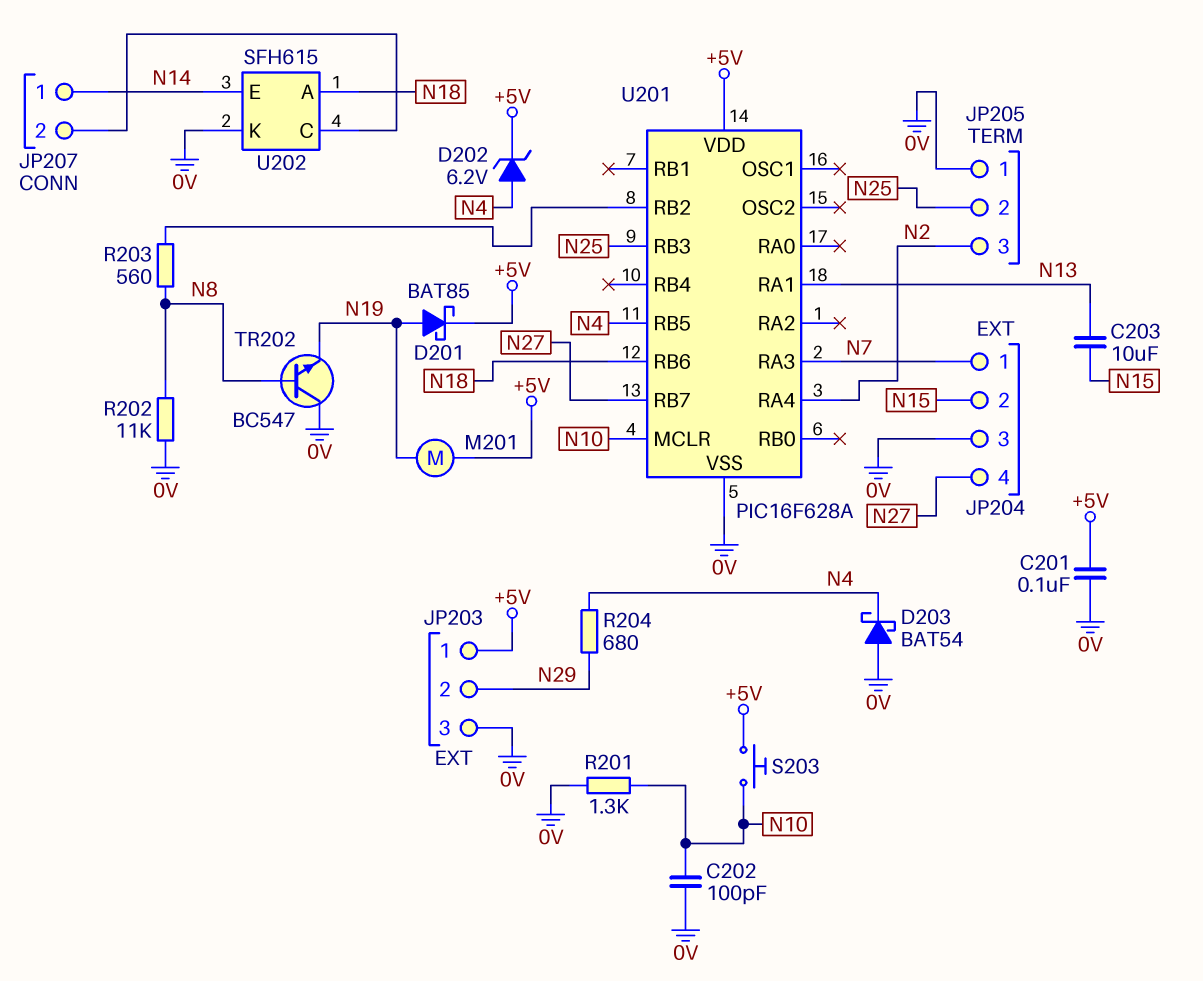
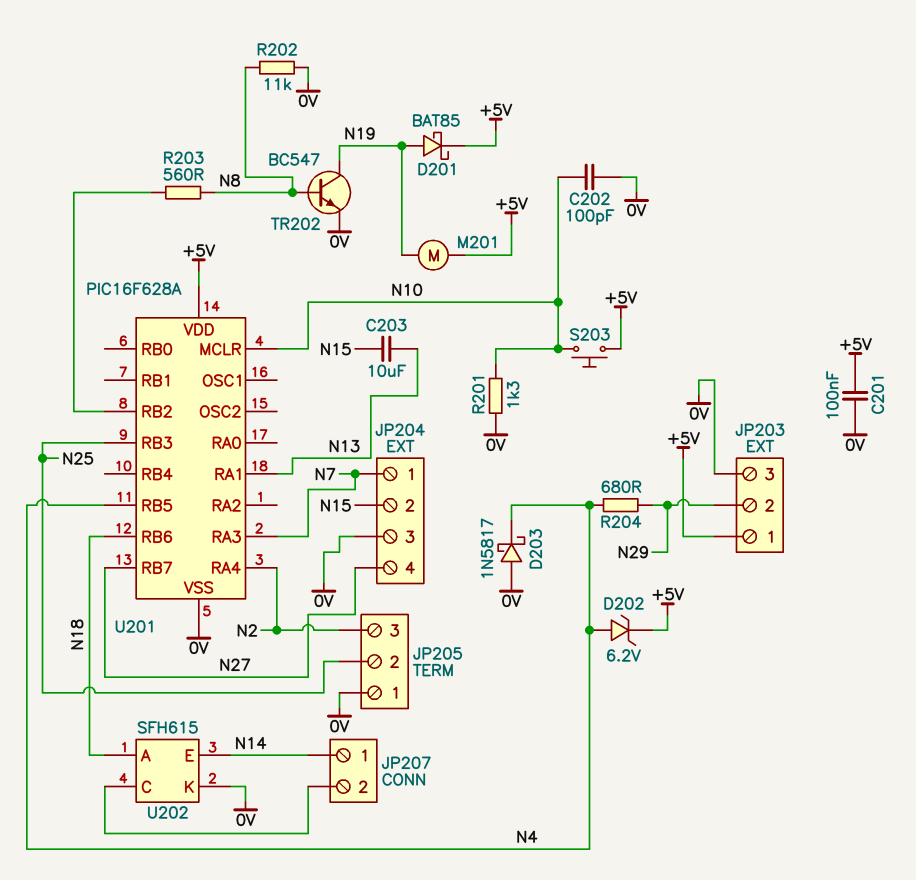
D203: schottky BAT54 (A 0V, K N4) -> schottky 1N5817 (A 0V, K N4)
TR202: NPN BC547 (B N8, C 0V, E N19) -> NPN BC547 (B N8, C N19, E 0V)

